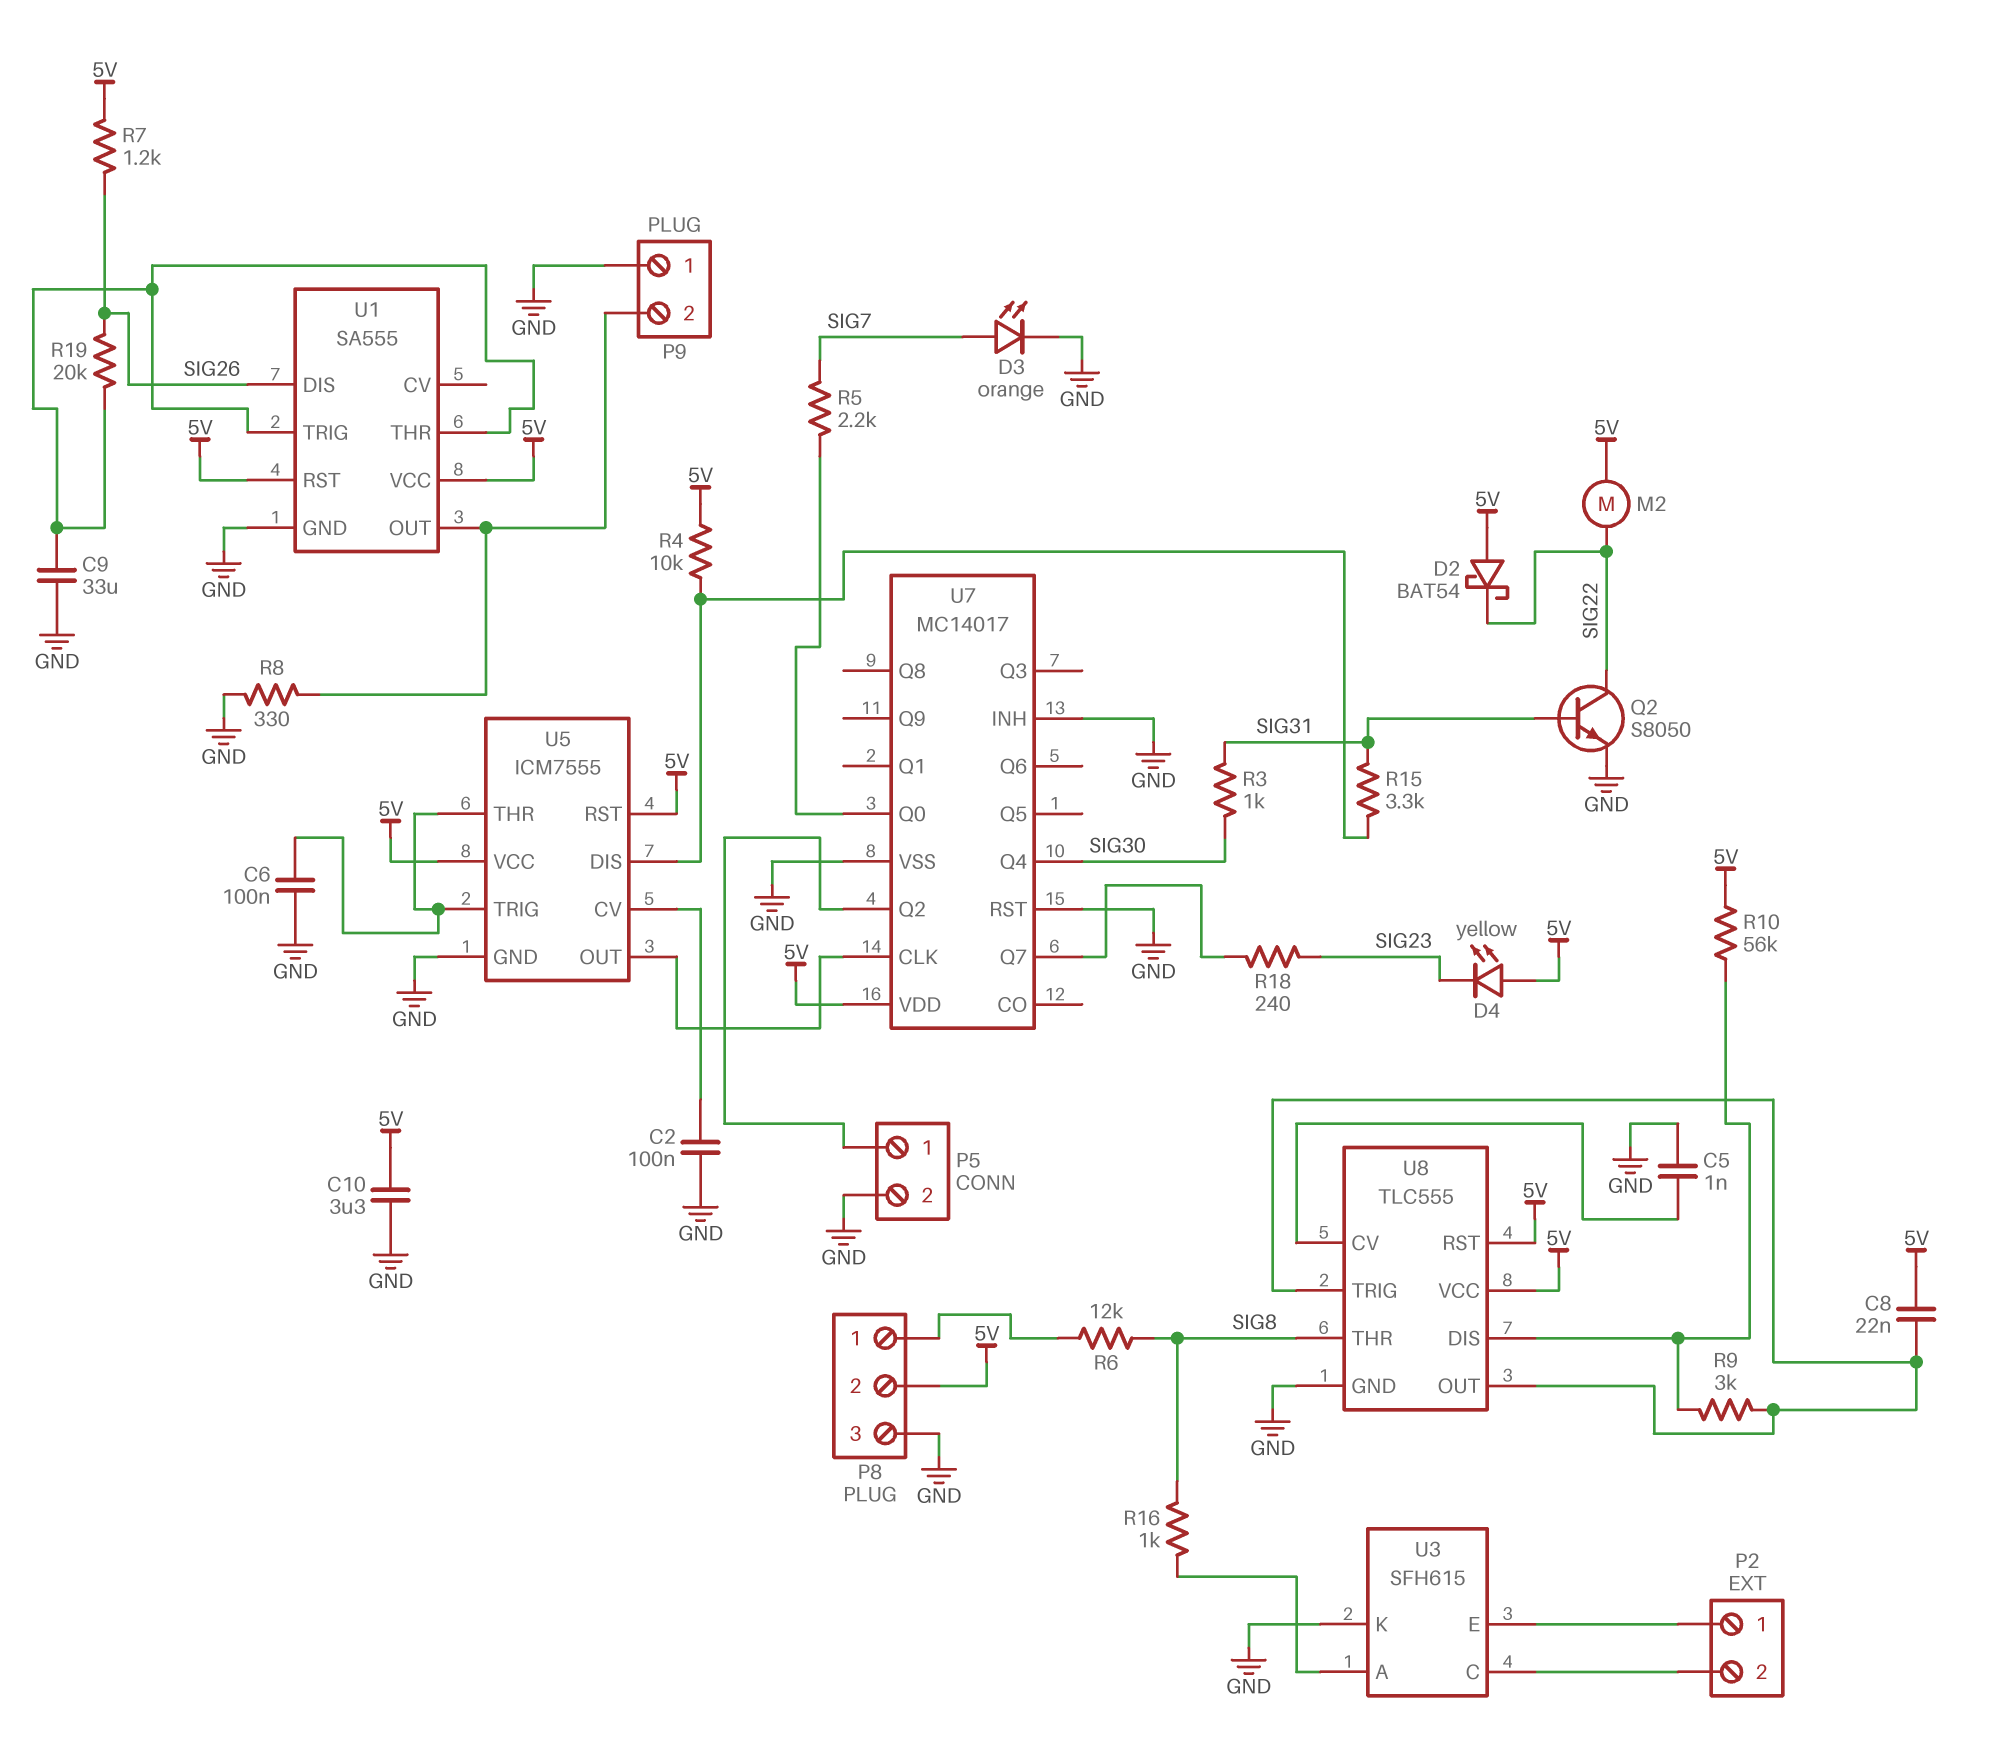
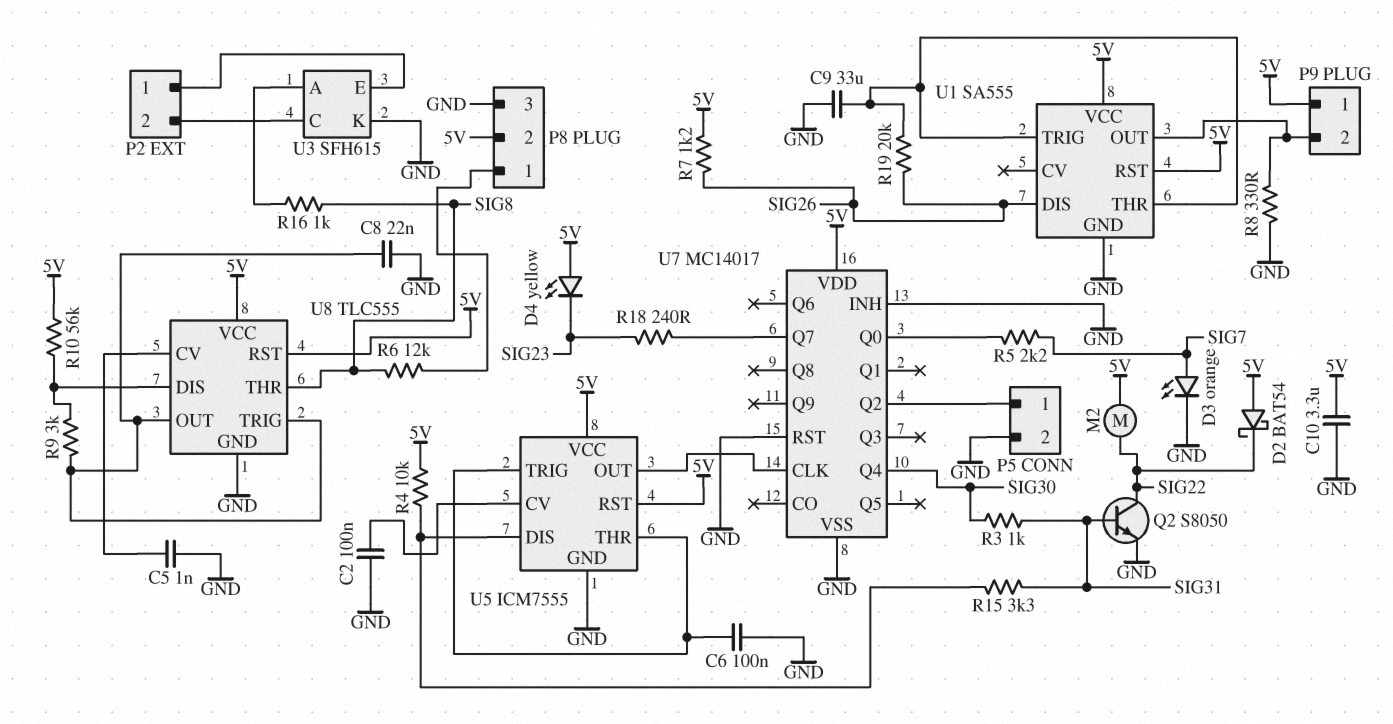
C8: 22nF (5V, U8/OUT) -> 22nF (GND, U8/OUT)
P9 pin 1: GND -> 5V

